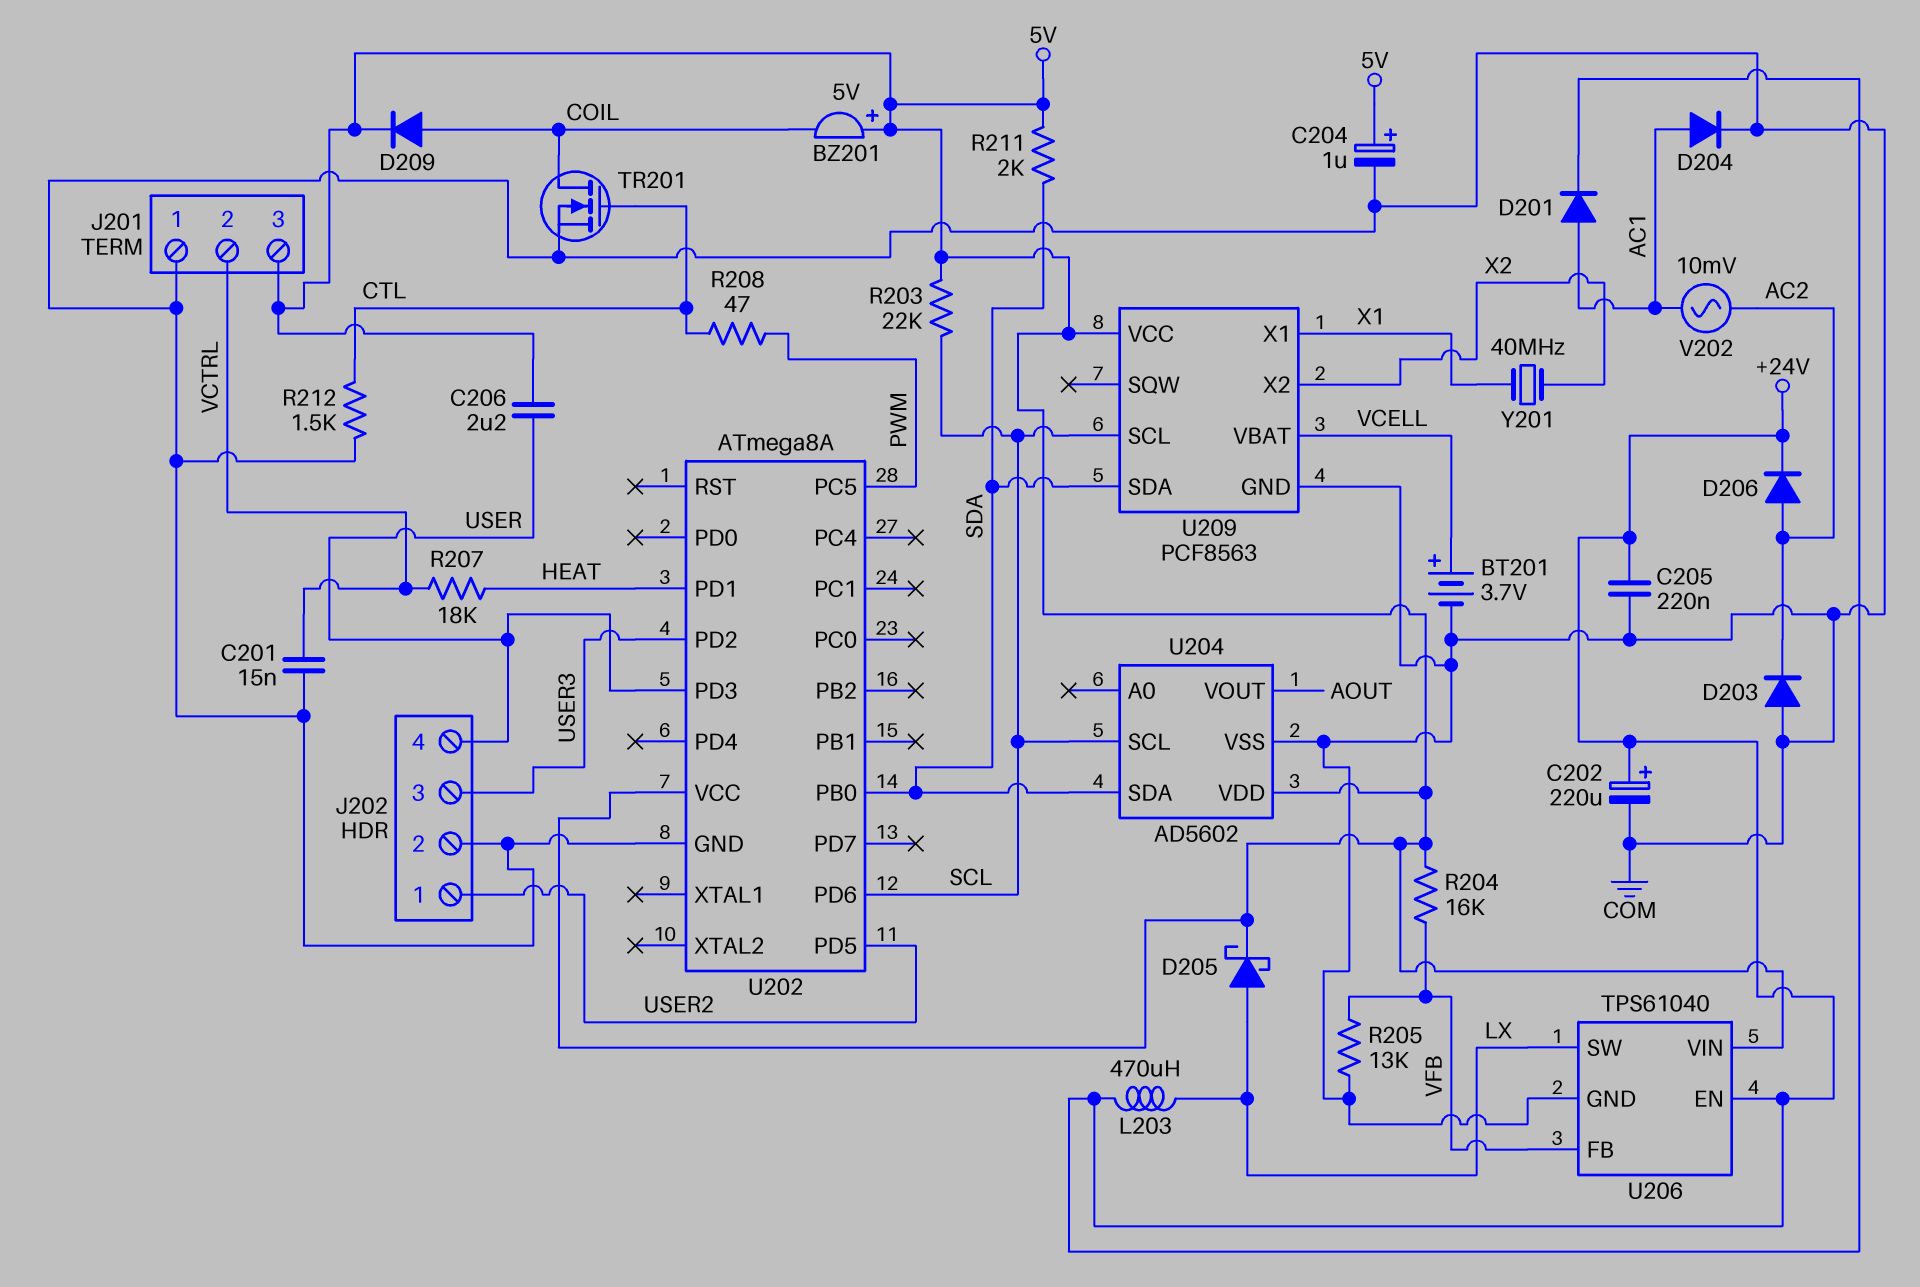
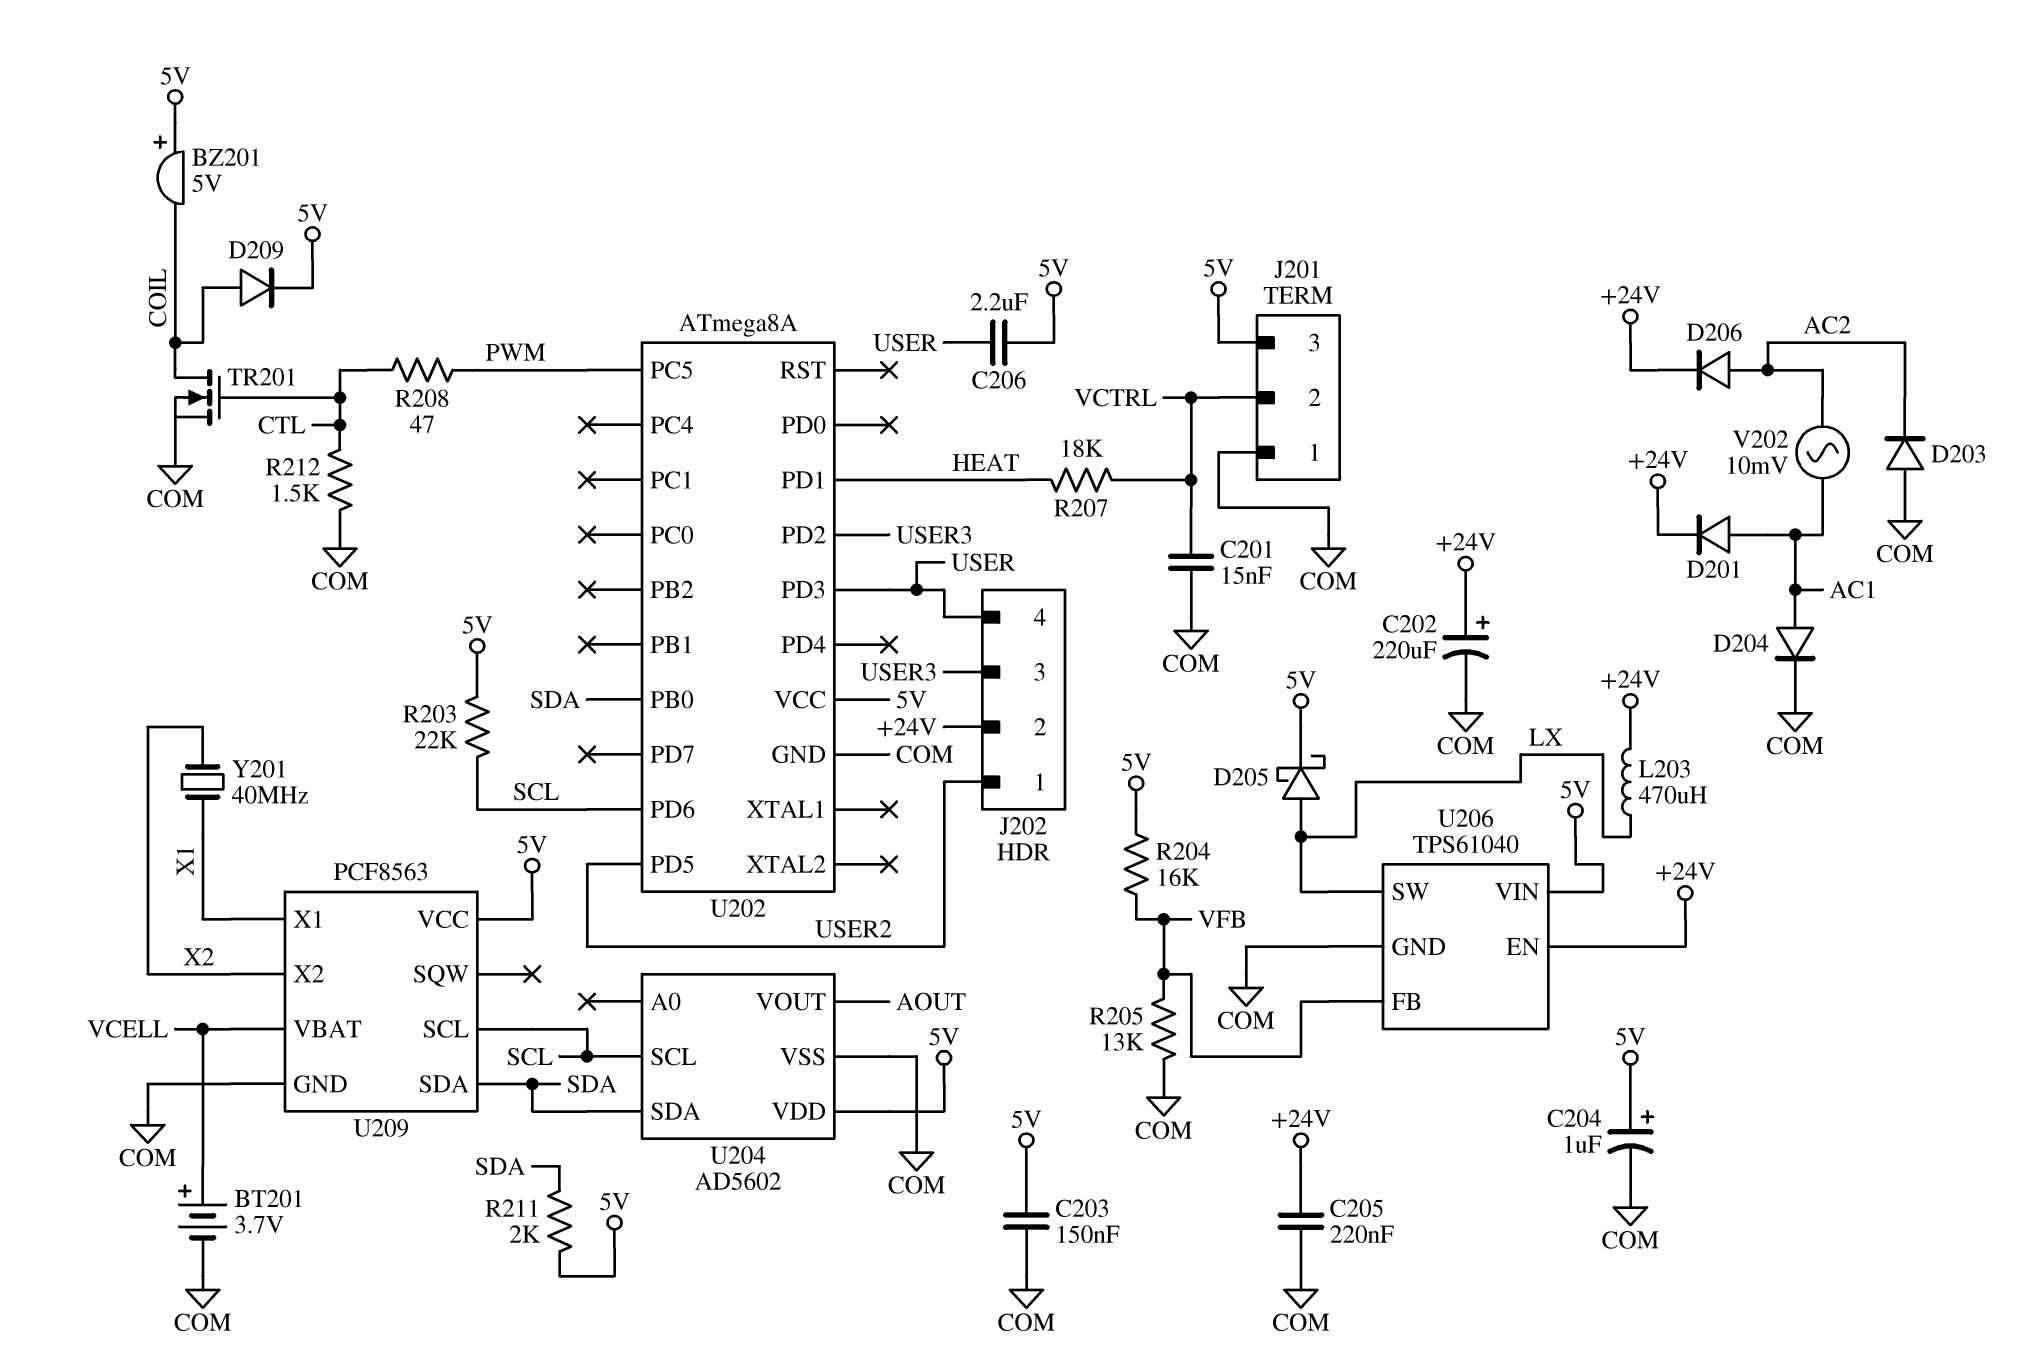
C203: none -> 150nF (5V, COM)
J202 pin 2: COM -> +24V

